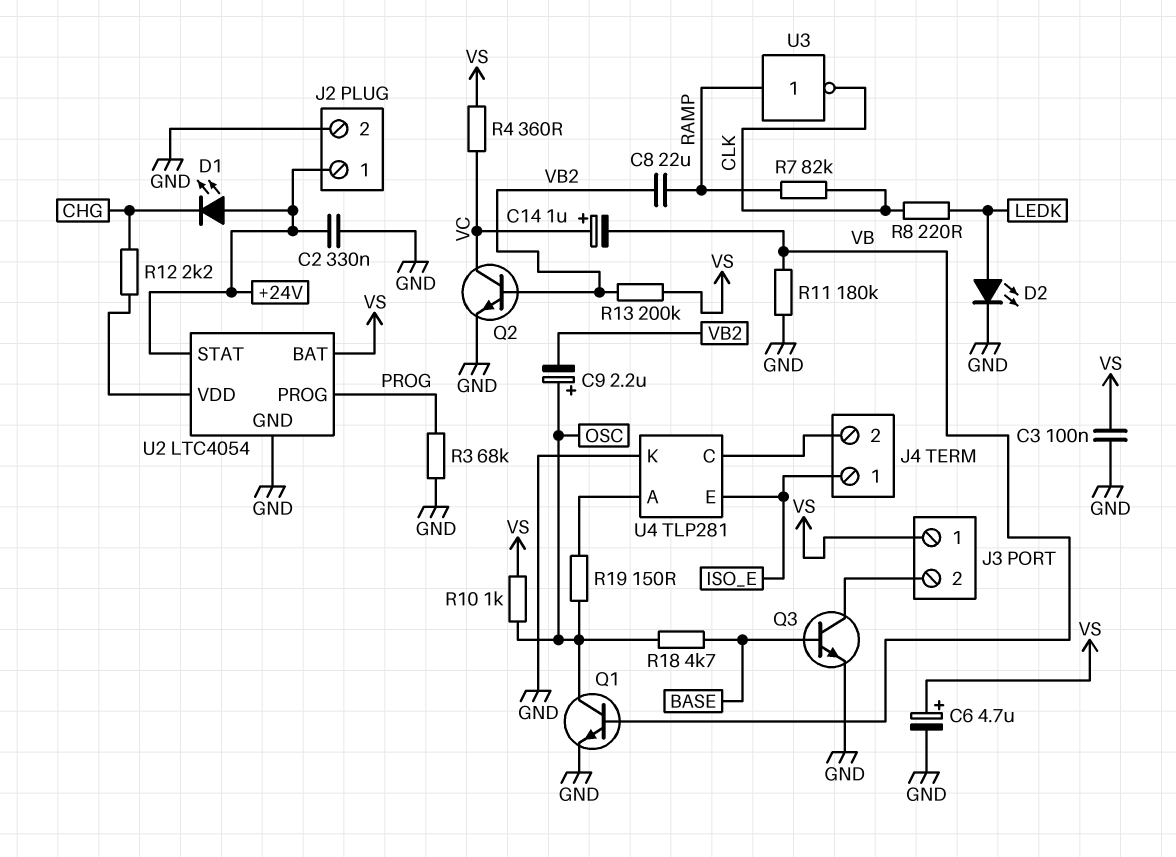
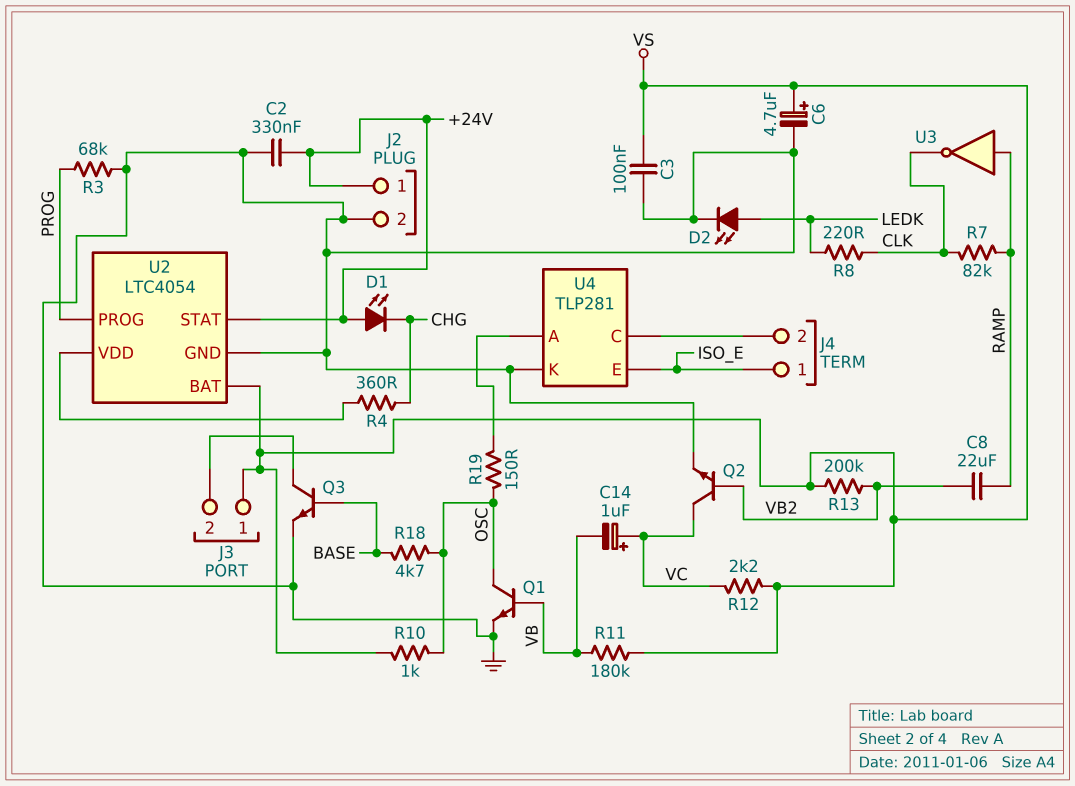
C9: 2.2uF (plus OSC, minus VB2) -> none
R4: 360 (VC, VS) -> 360 (CHG, U2/VDD)
R11: 180k (GND, VB) -> 180k (VB, VS)
R12: 2.2k (CHG, U2/VDD) -> 2.2k (VC, VS)

